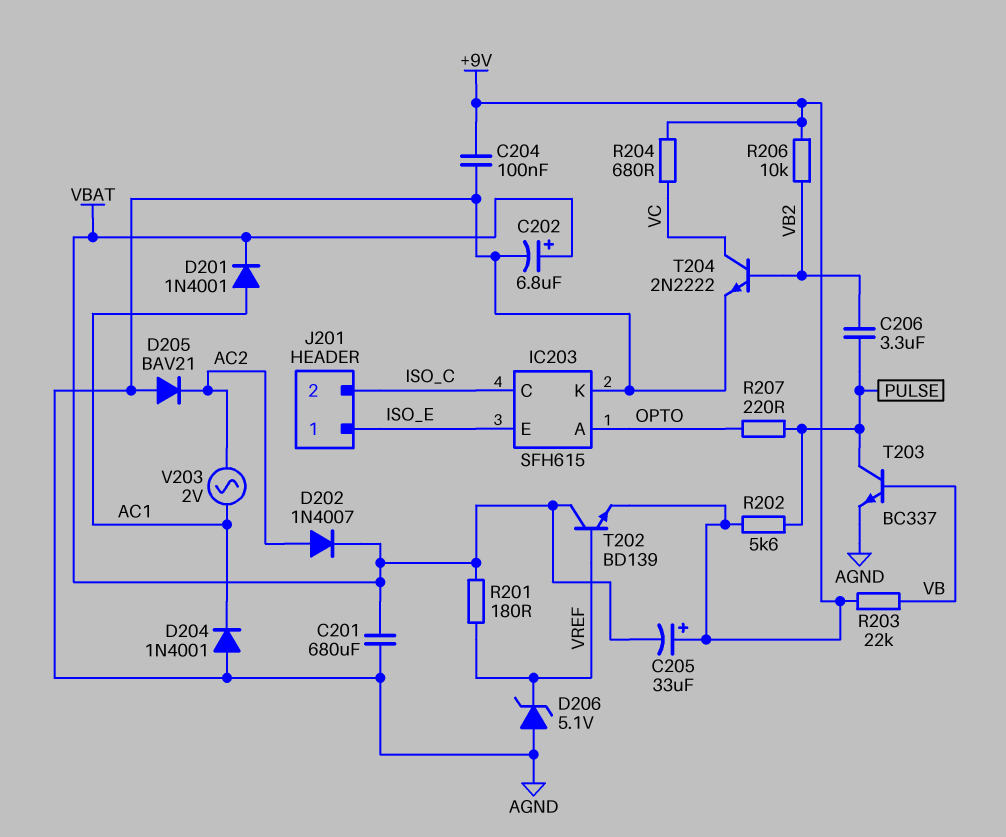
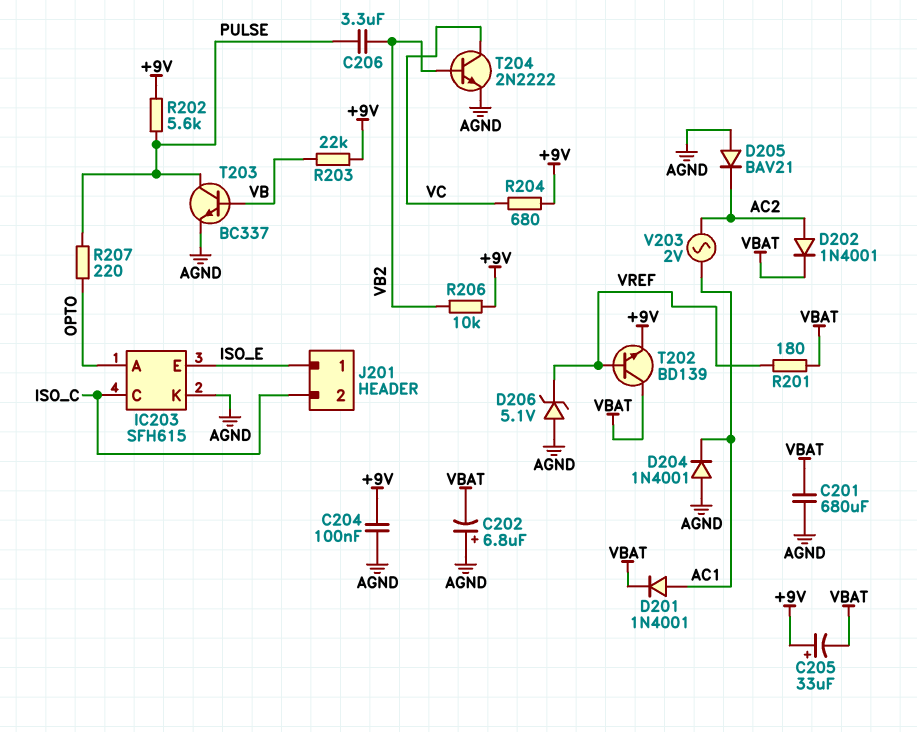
C202: 6.8uF (plus VBAT, minus AGND) -> 6.8uF (plus AGND, minus VBAT)
D202: diode 1N4007 (A AC2, K VBAT) -> diode 1N4001 (A AC2, K VBAT)

